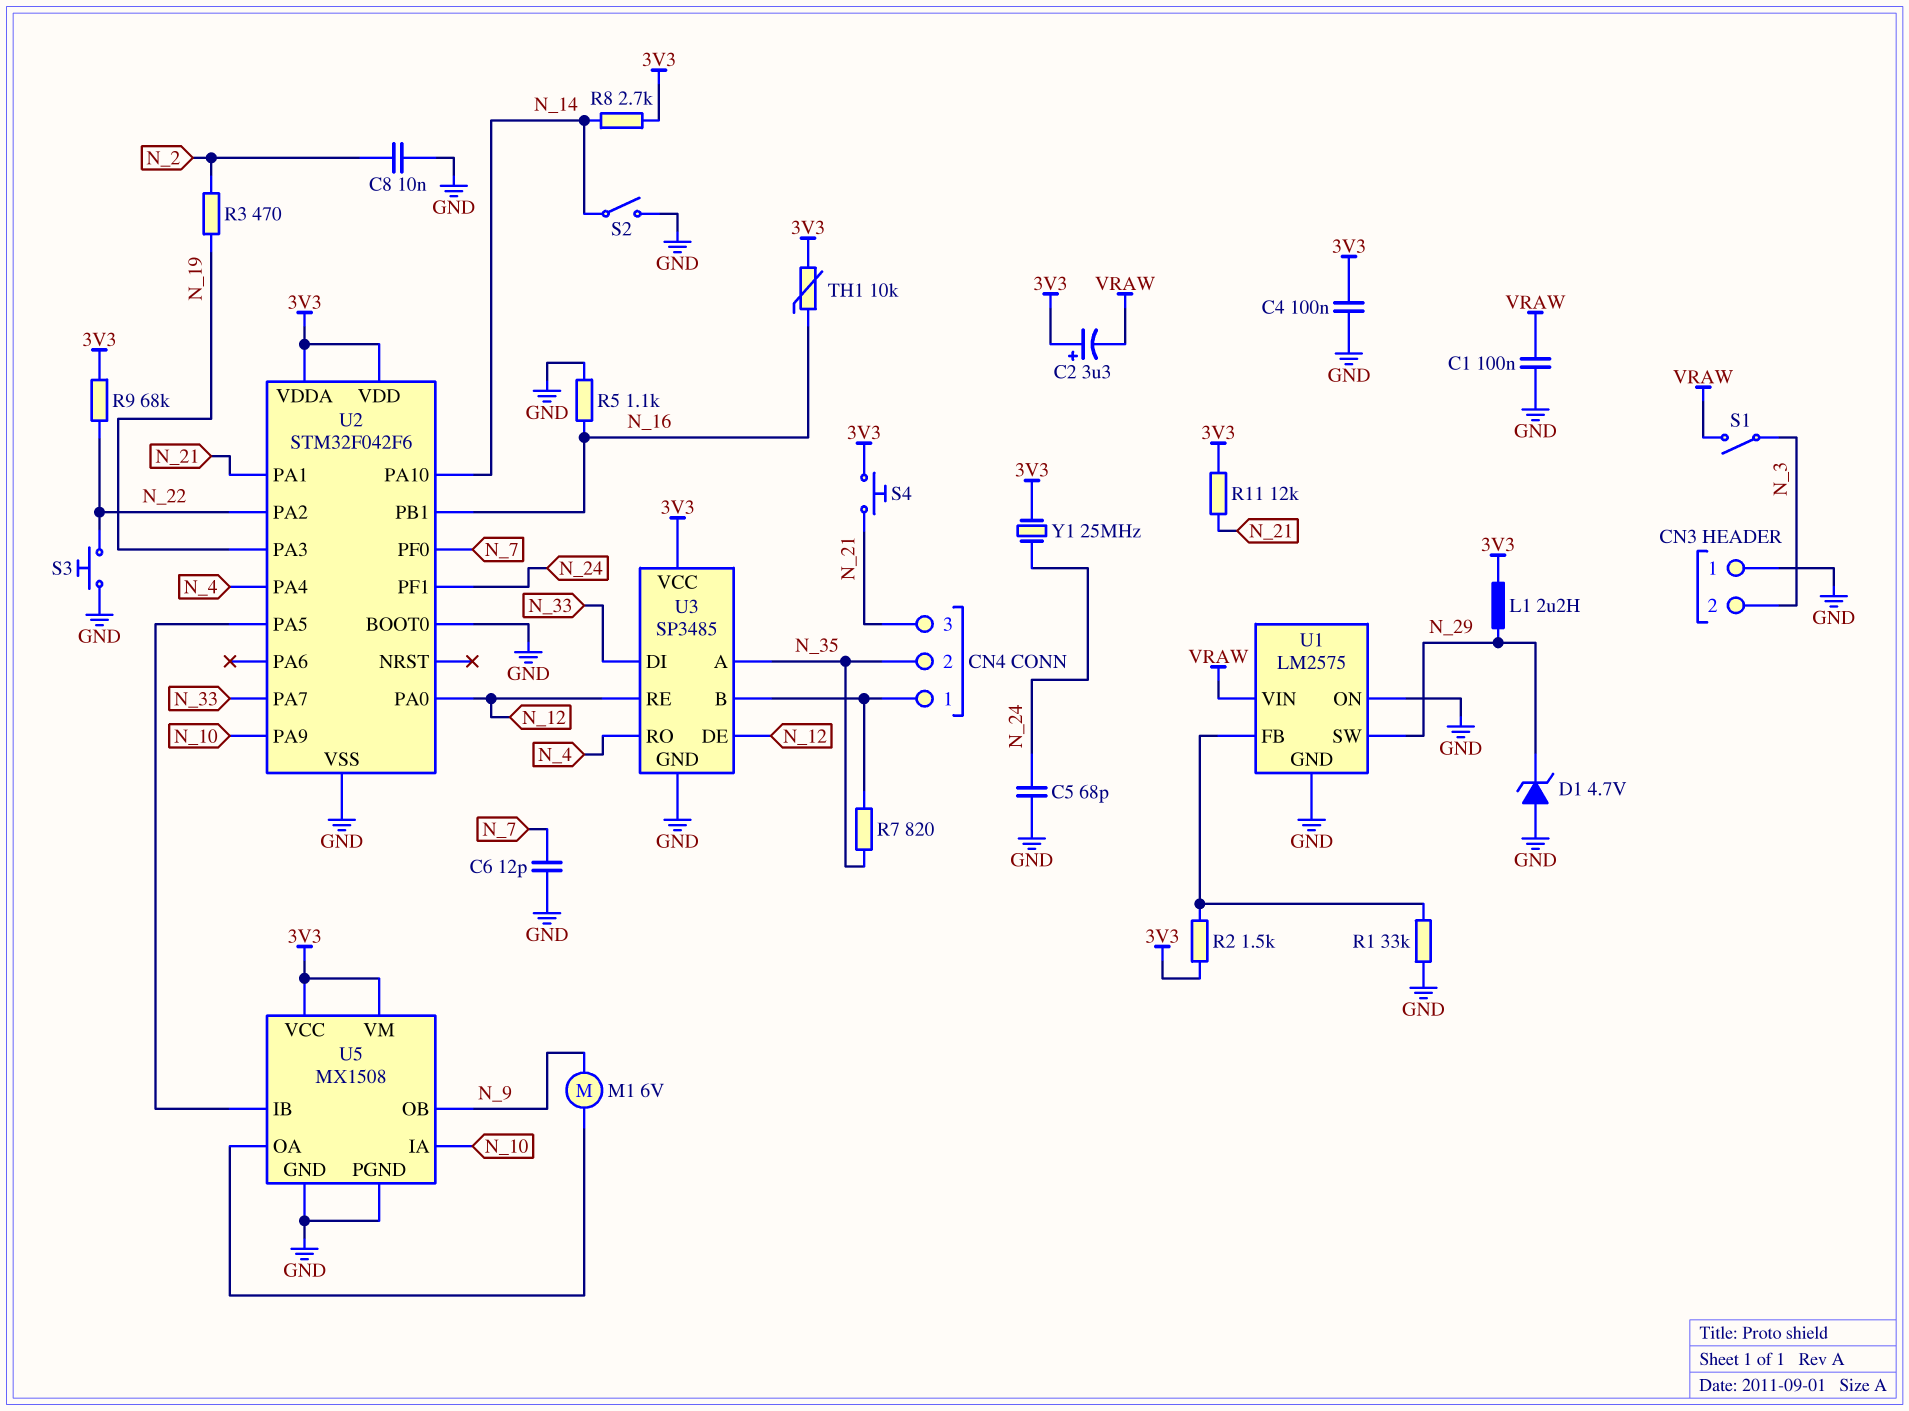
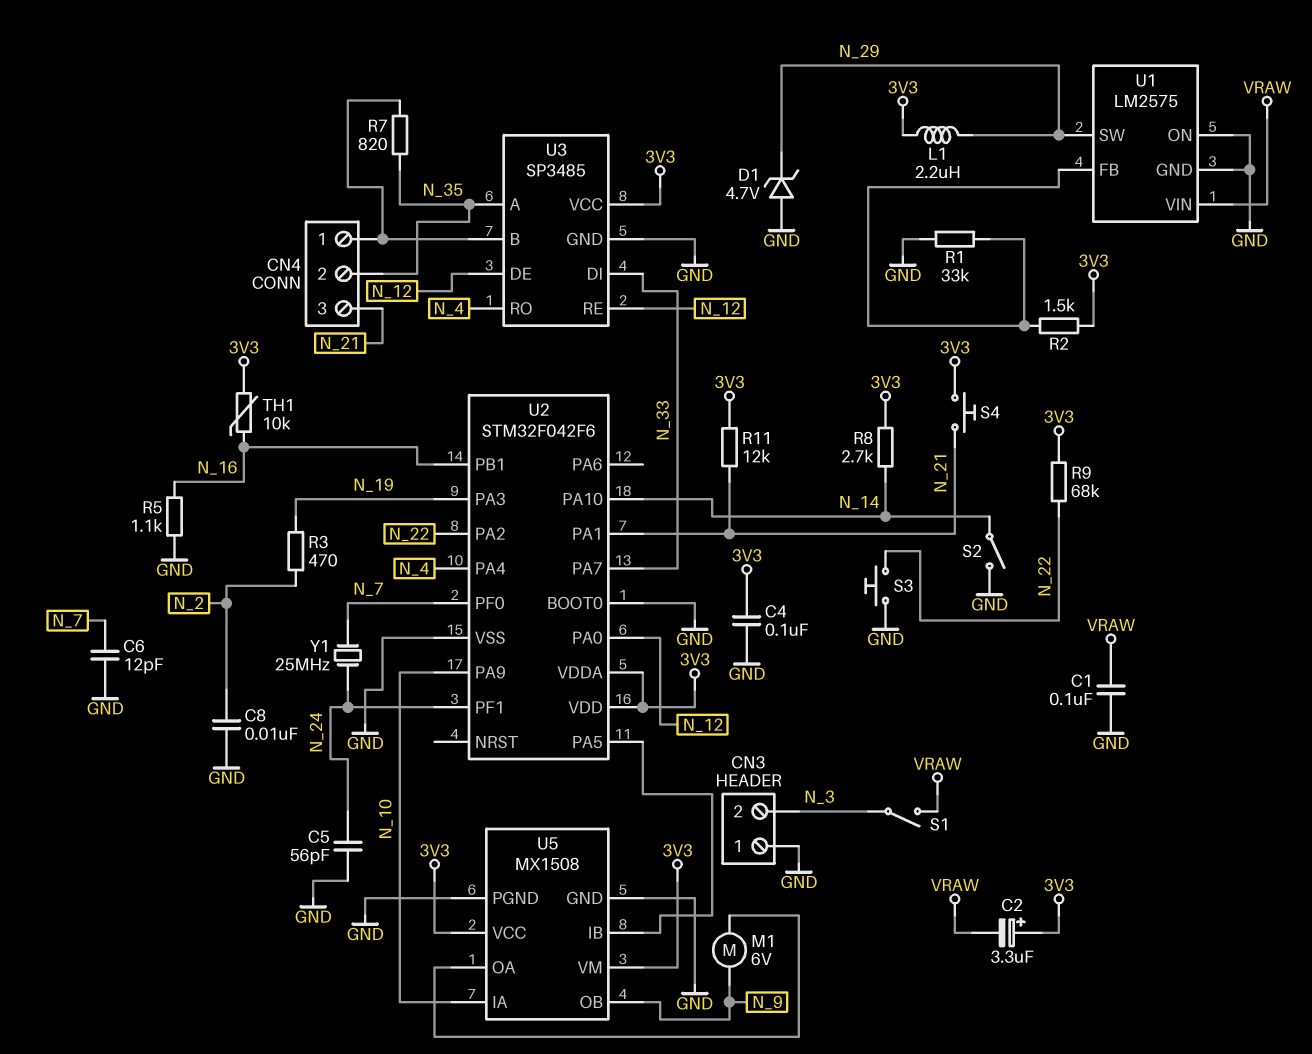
C5: 68pF (GND, N_24) -> 56pF (GND, N_24)
Y1: 25MHz (3V3, N_24) -> 25MHz (N_7, N_24)

